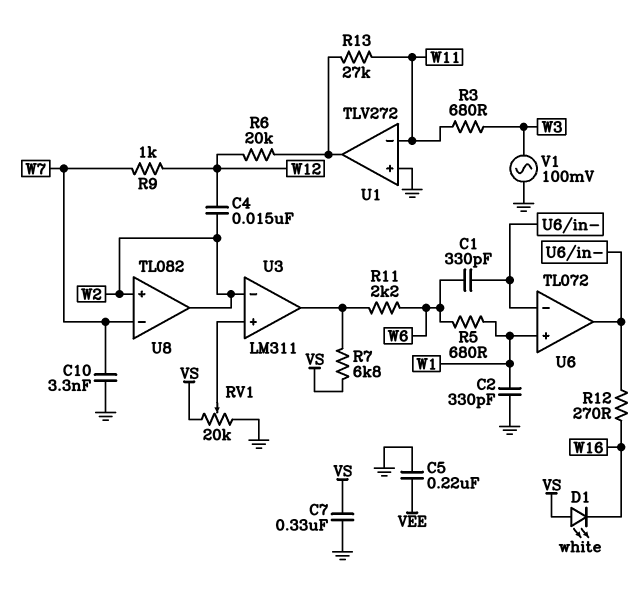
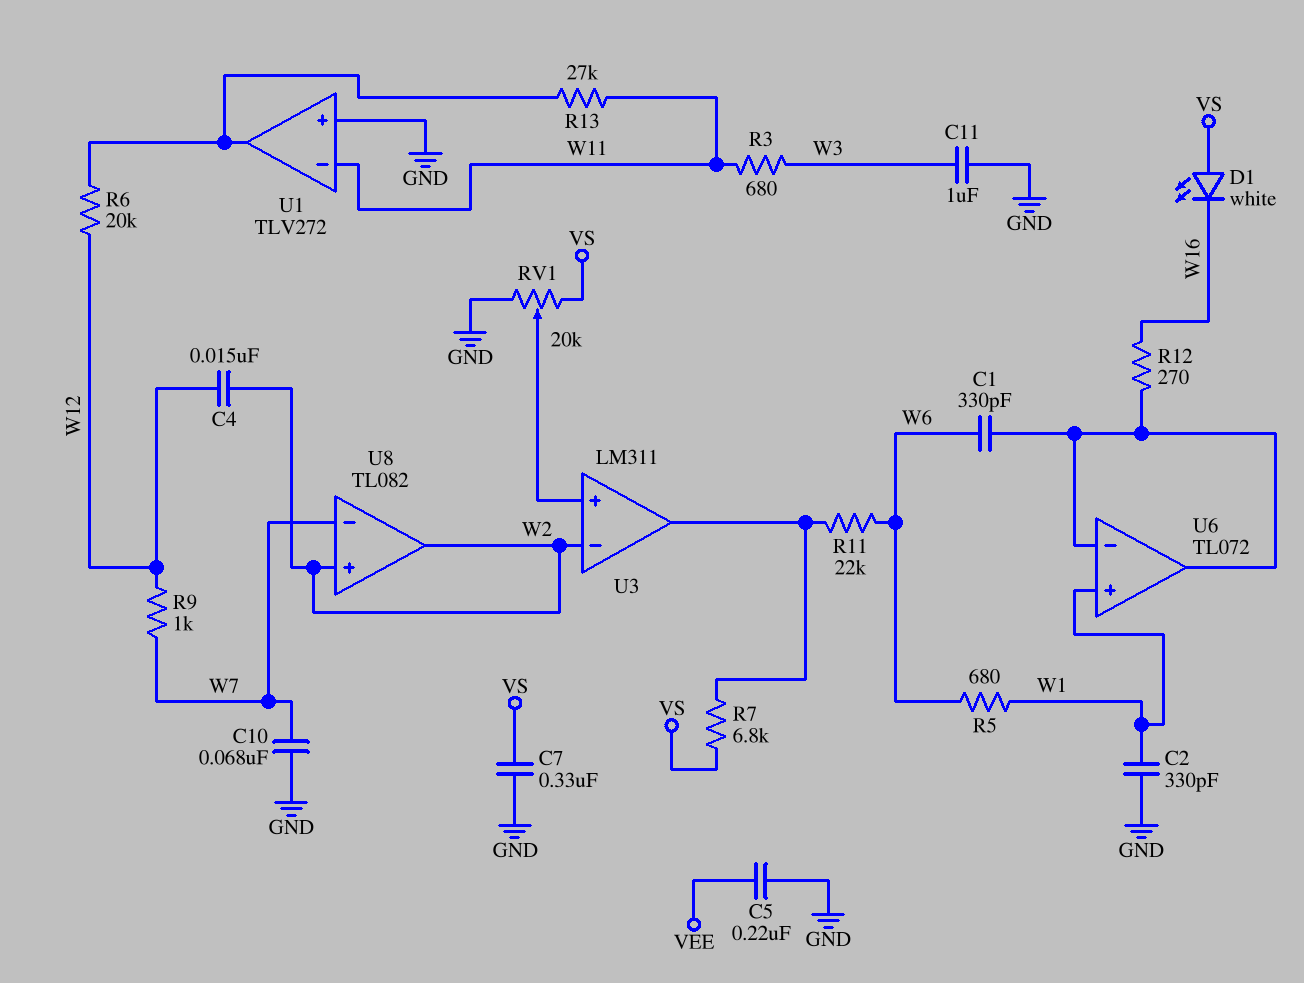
C10: 3.3nF (GND, W7) -> 68nF (GND, W7)
C11: none -> 1uF (GND, W3)
R11: 2.2k (U3/out, W6) -> 22k (U3/out, W6)
V1: AC 100mV (GND, W3) -> none

